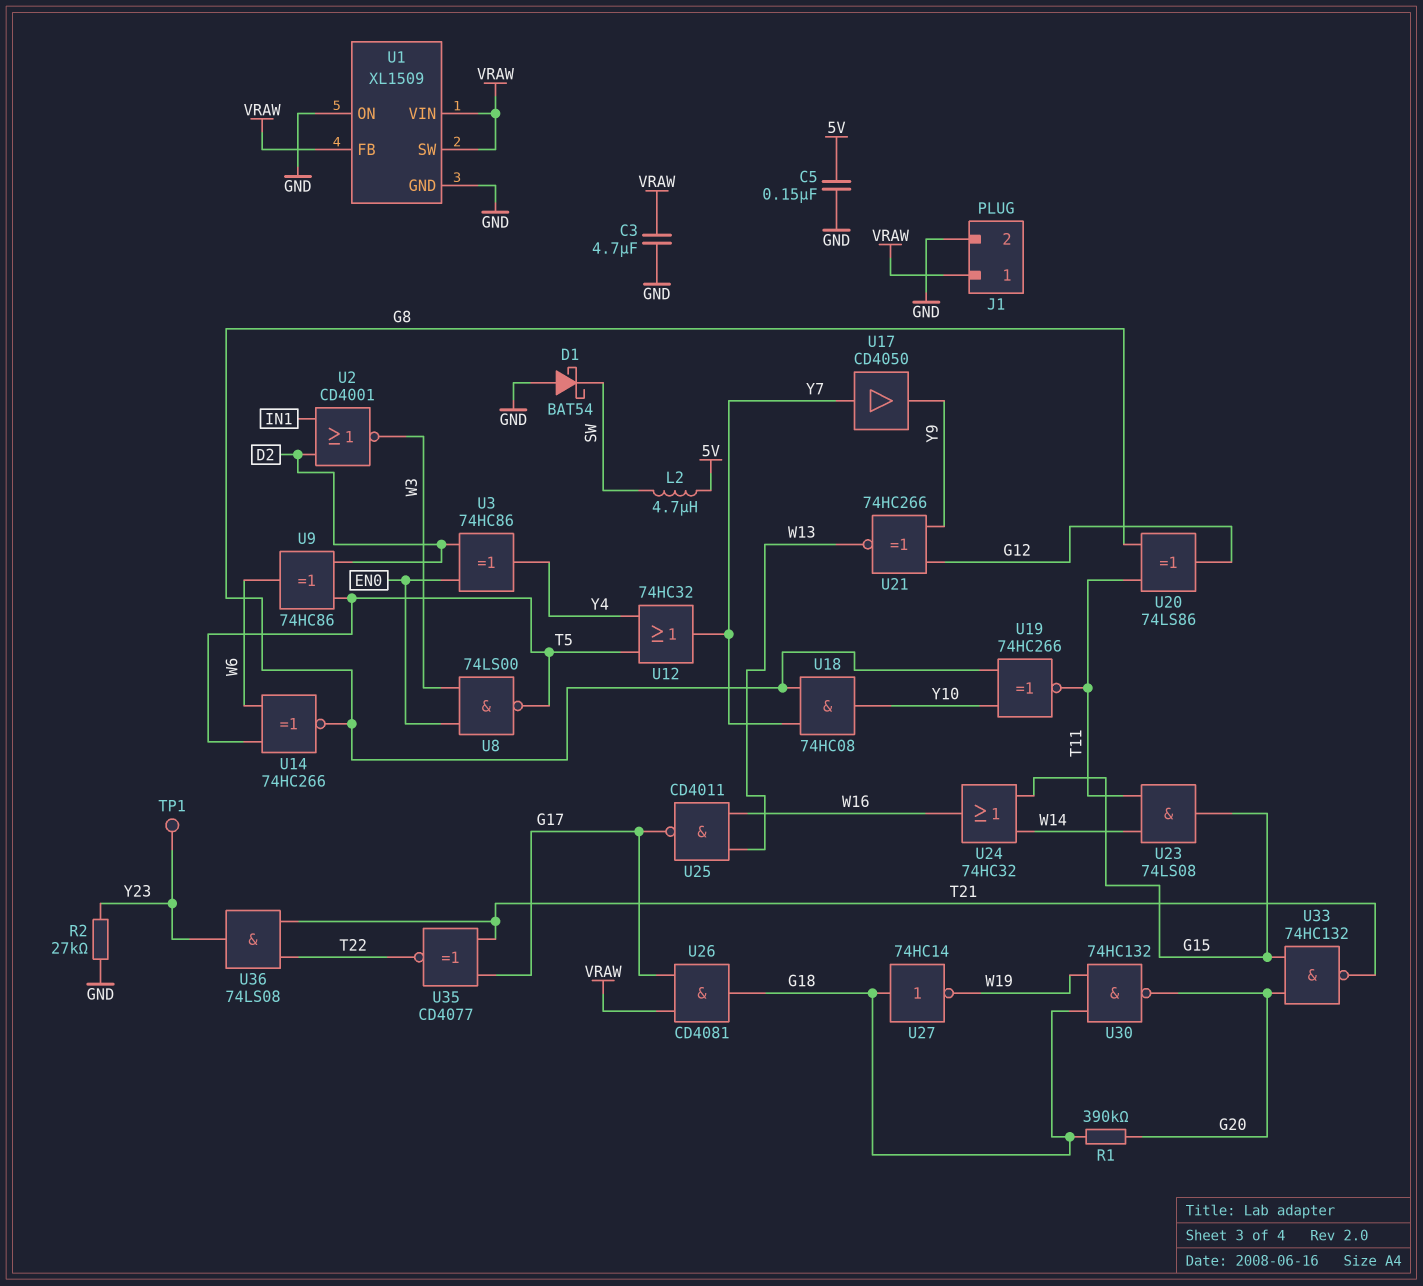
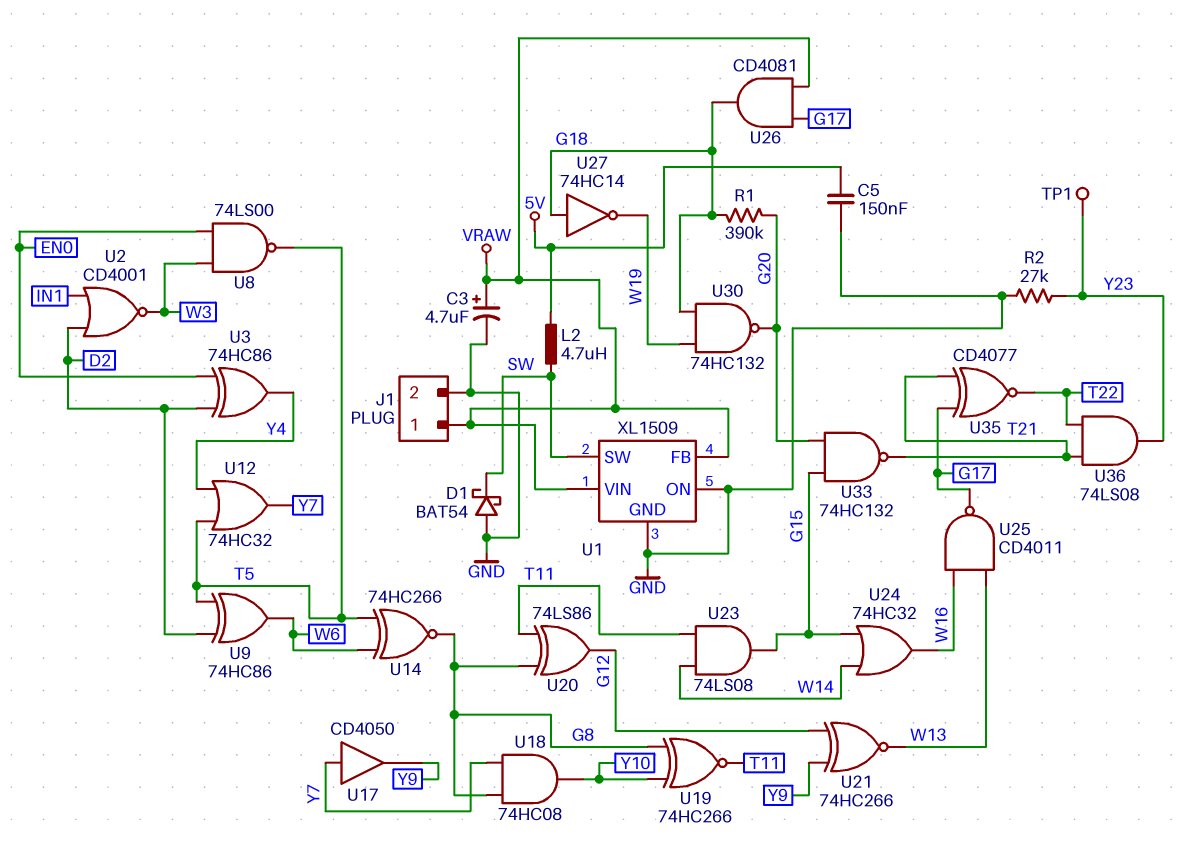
C3: 4.7uF (GND, VRAW) -> 4.7uF (plus VRAW, minus GND)
U1 pin SW: VRAW -> SW

